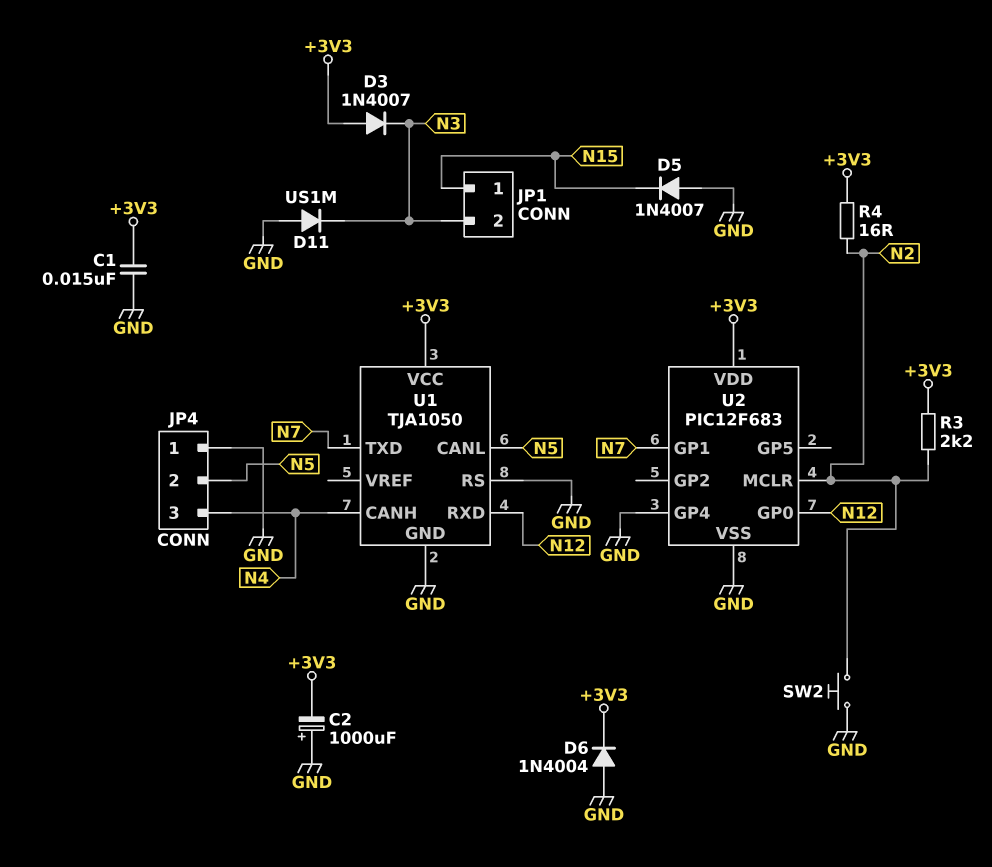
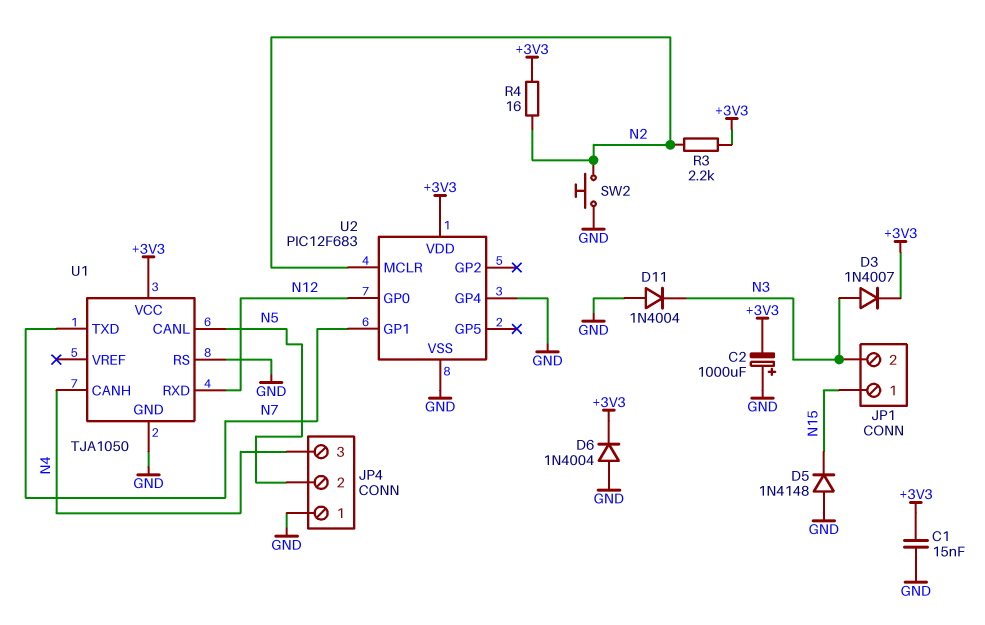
D3: diode 1N4007 (A +3V3, K N3) -> diode 1N4007 (A N3, K +3V3)
D5: diode 1N4007 (A GND, K N15) -> diode 1N4148 (A GND, K N15)
D11: diode US1M (A GND, K N3) -> diode 1N4004 (A GND, K N3)

